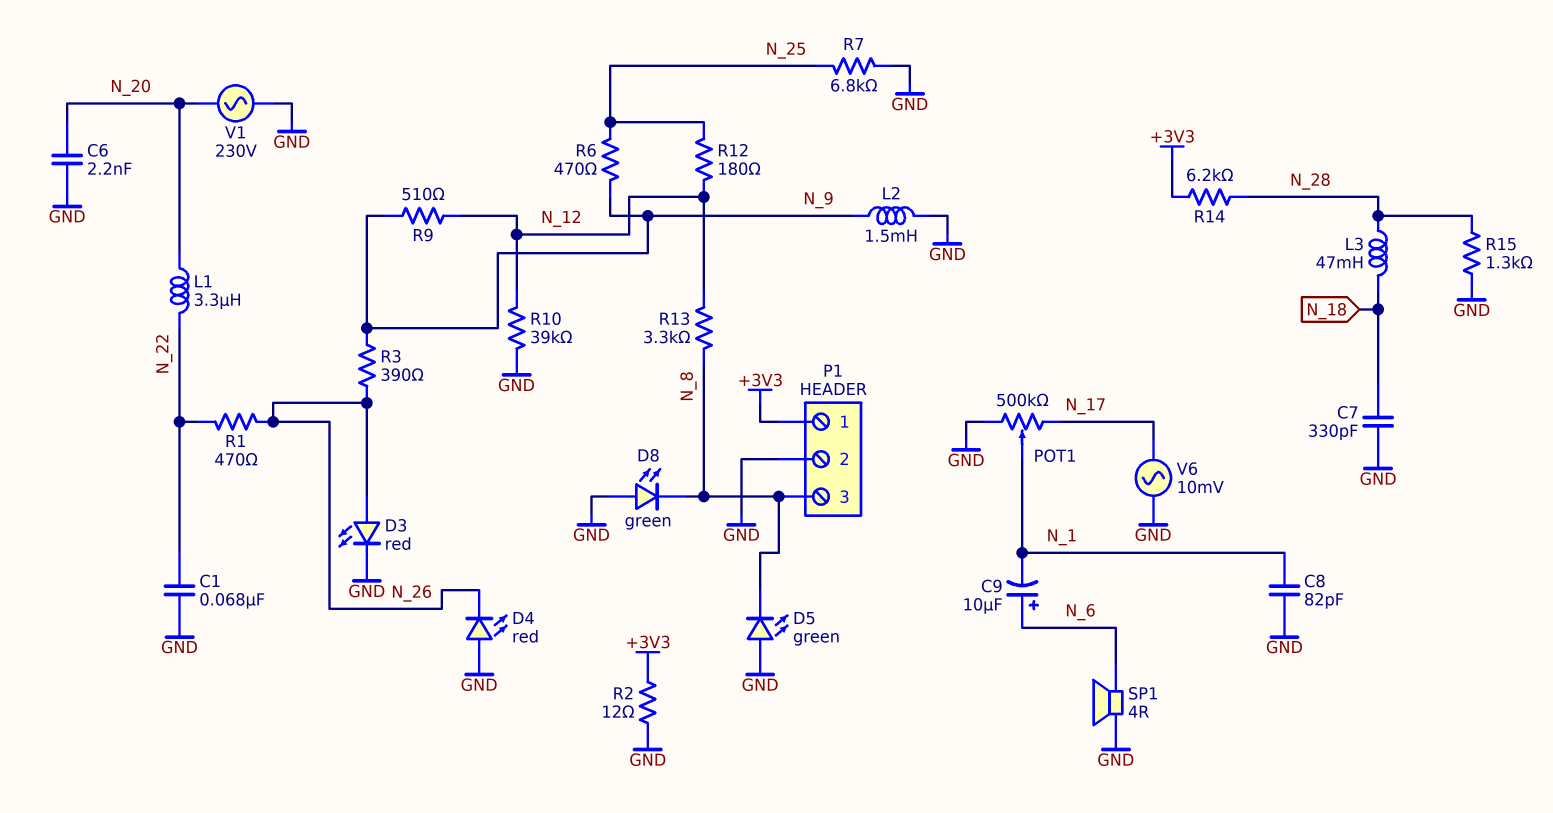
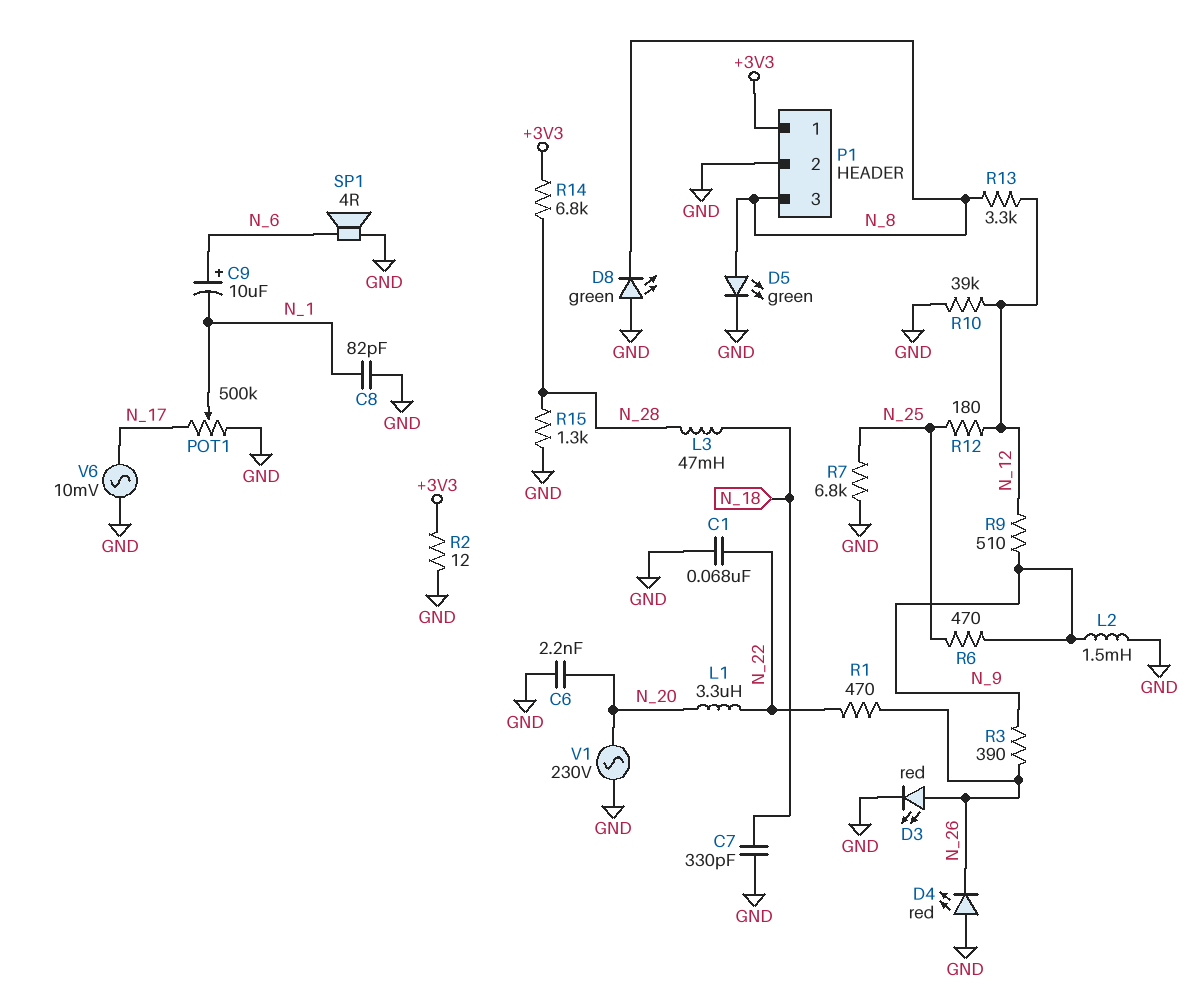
D5: LED green (A GND, K N_8) -> LED green (A N_8, K GND)
R14: 6.2k (+3V3, N_28) -> 6.8k (+3V3, N_28)

